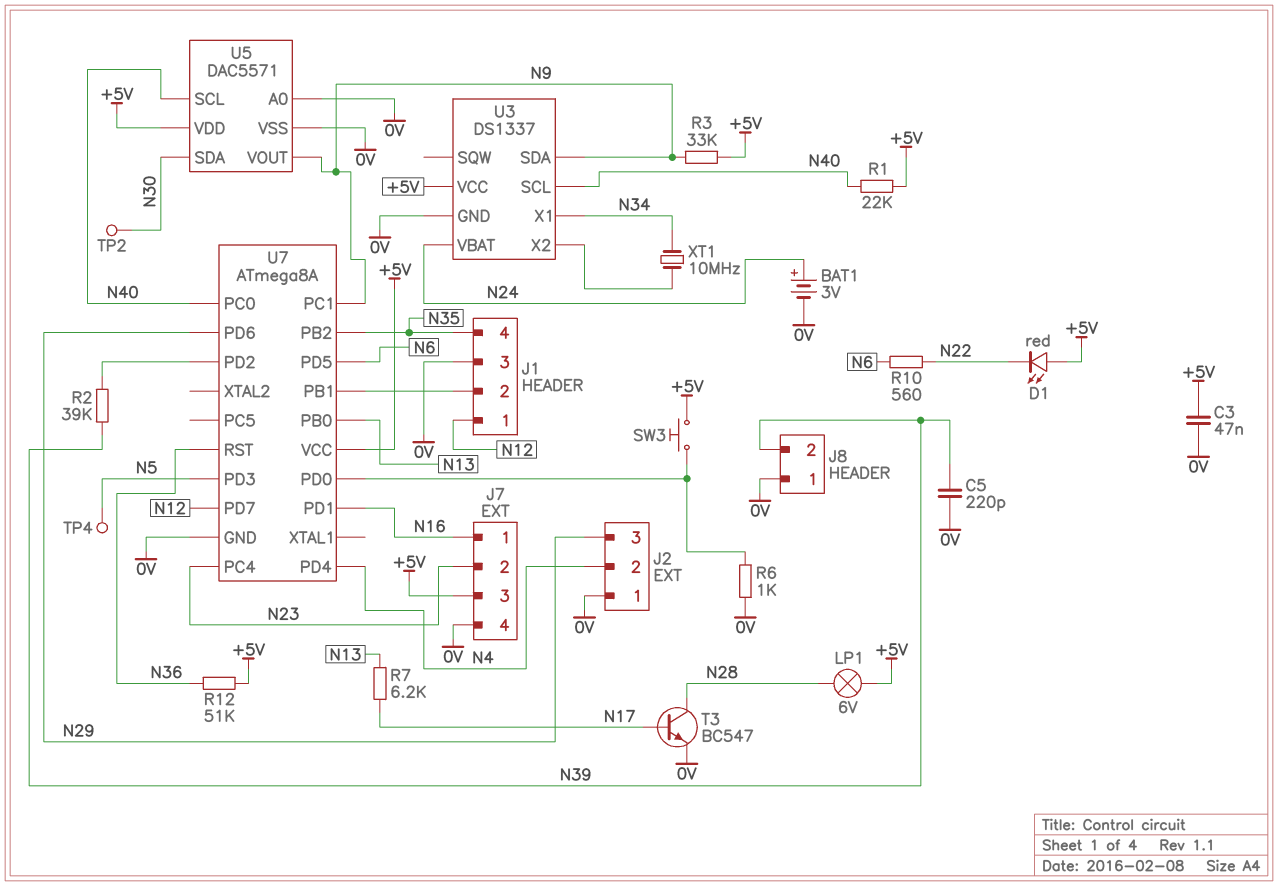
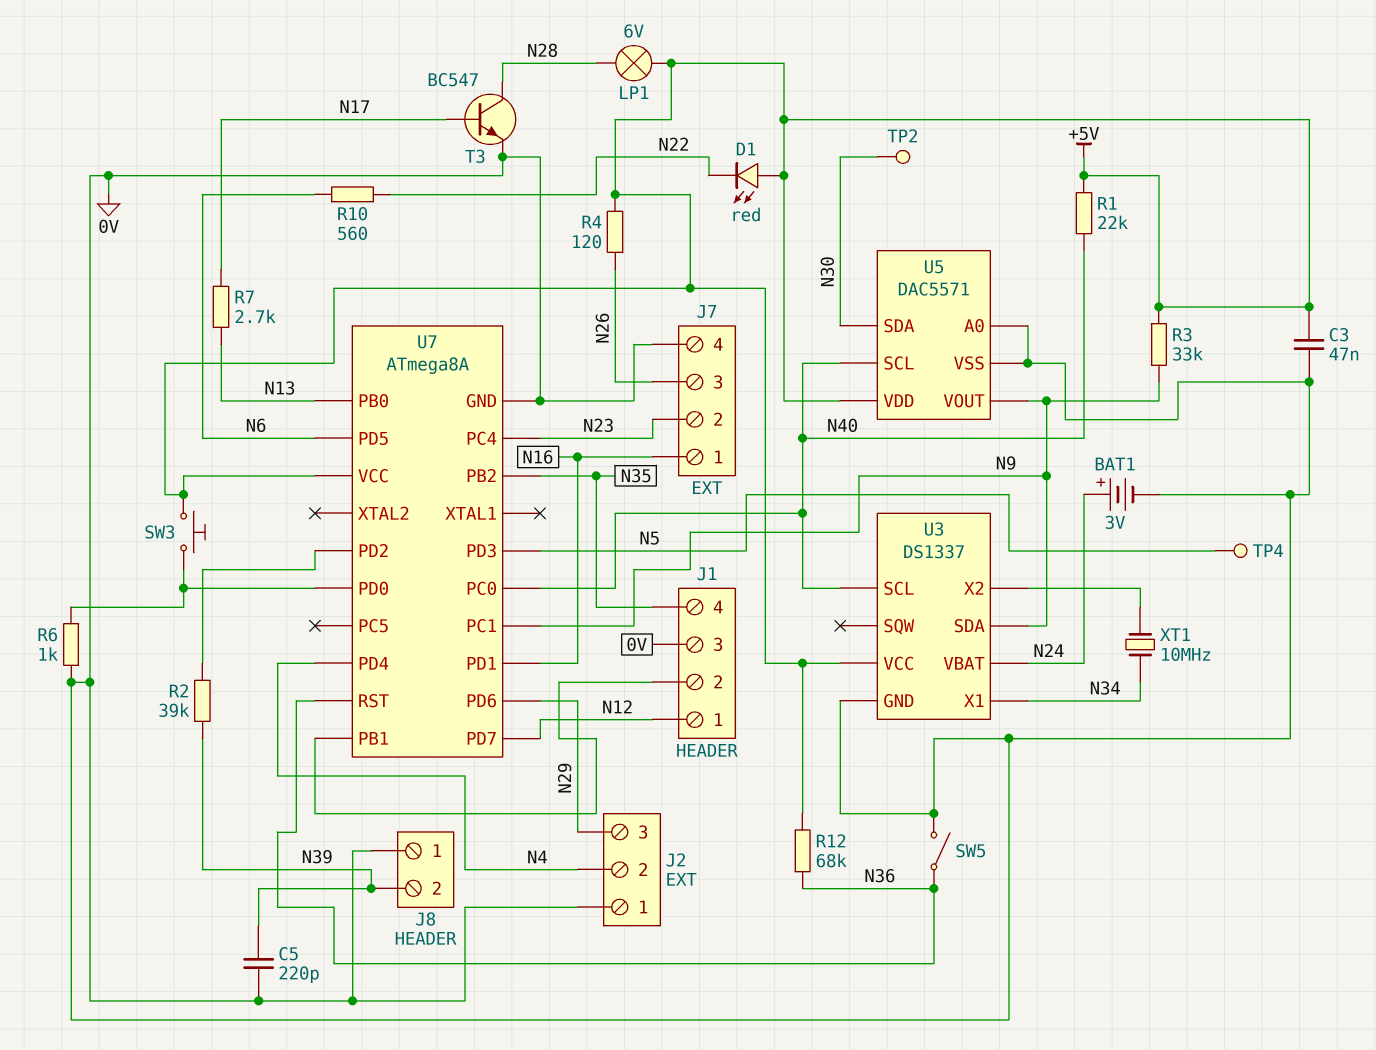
J7 pin 3: +5V -> N26
R4: none -> 120 (+5V, N26)
R7: 6.2k (N13, N17) -> 2.7k (N13, N17)
R12: 51k (+5V, N36) -> 68k (+5V, N36)
SW5: none -> switch (0V, N36)

